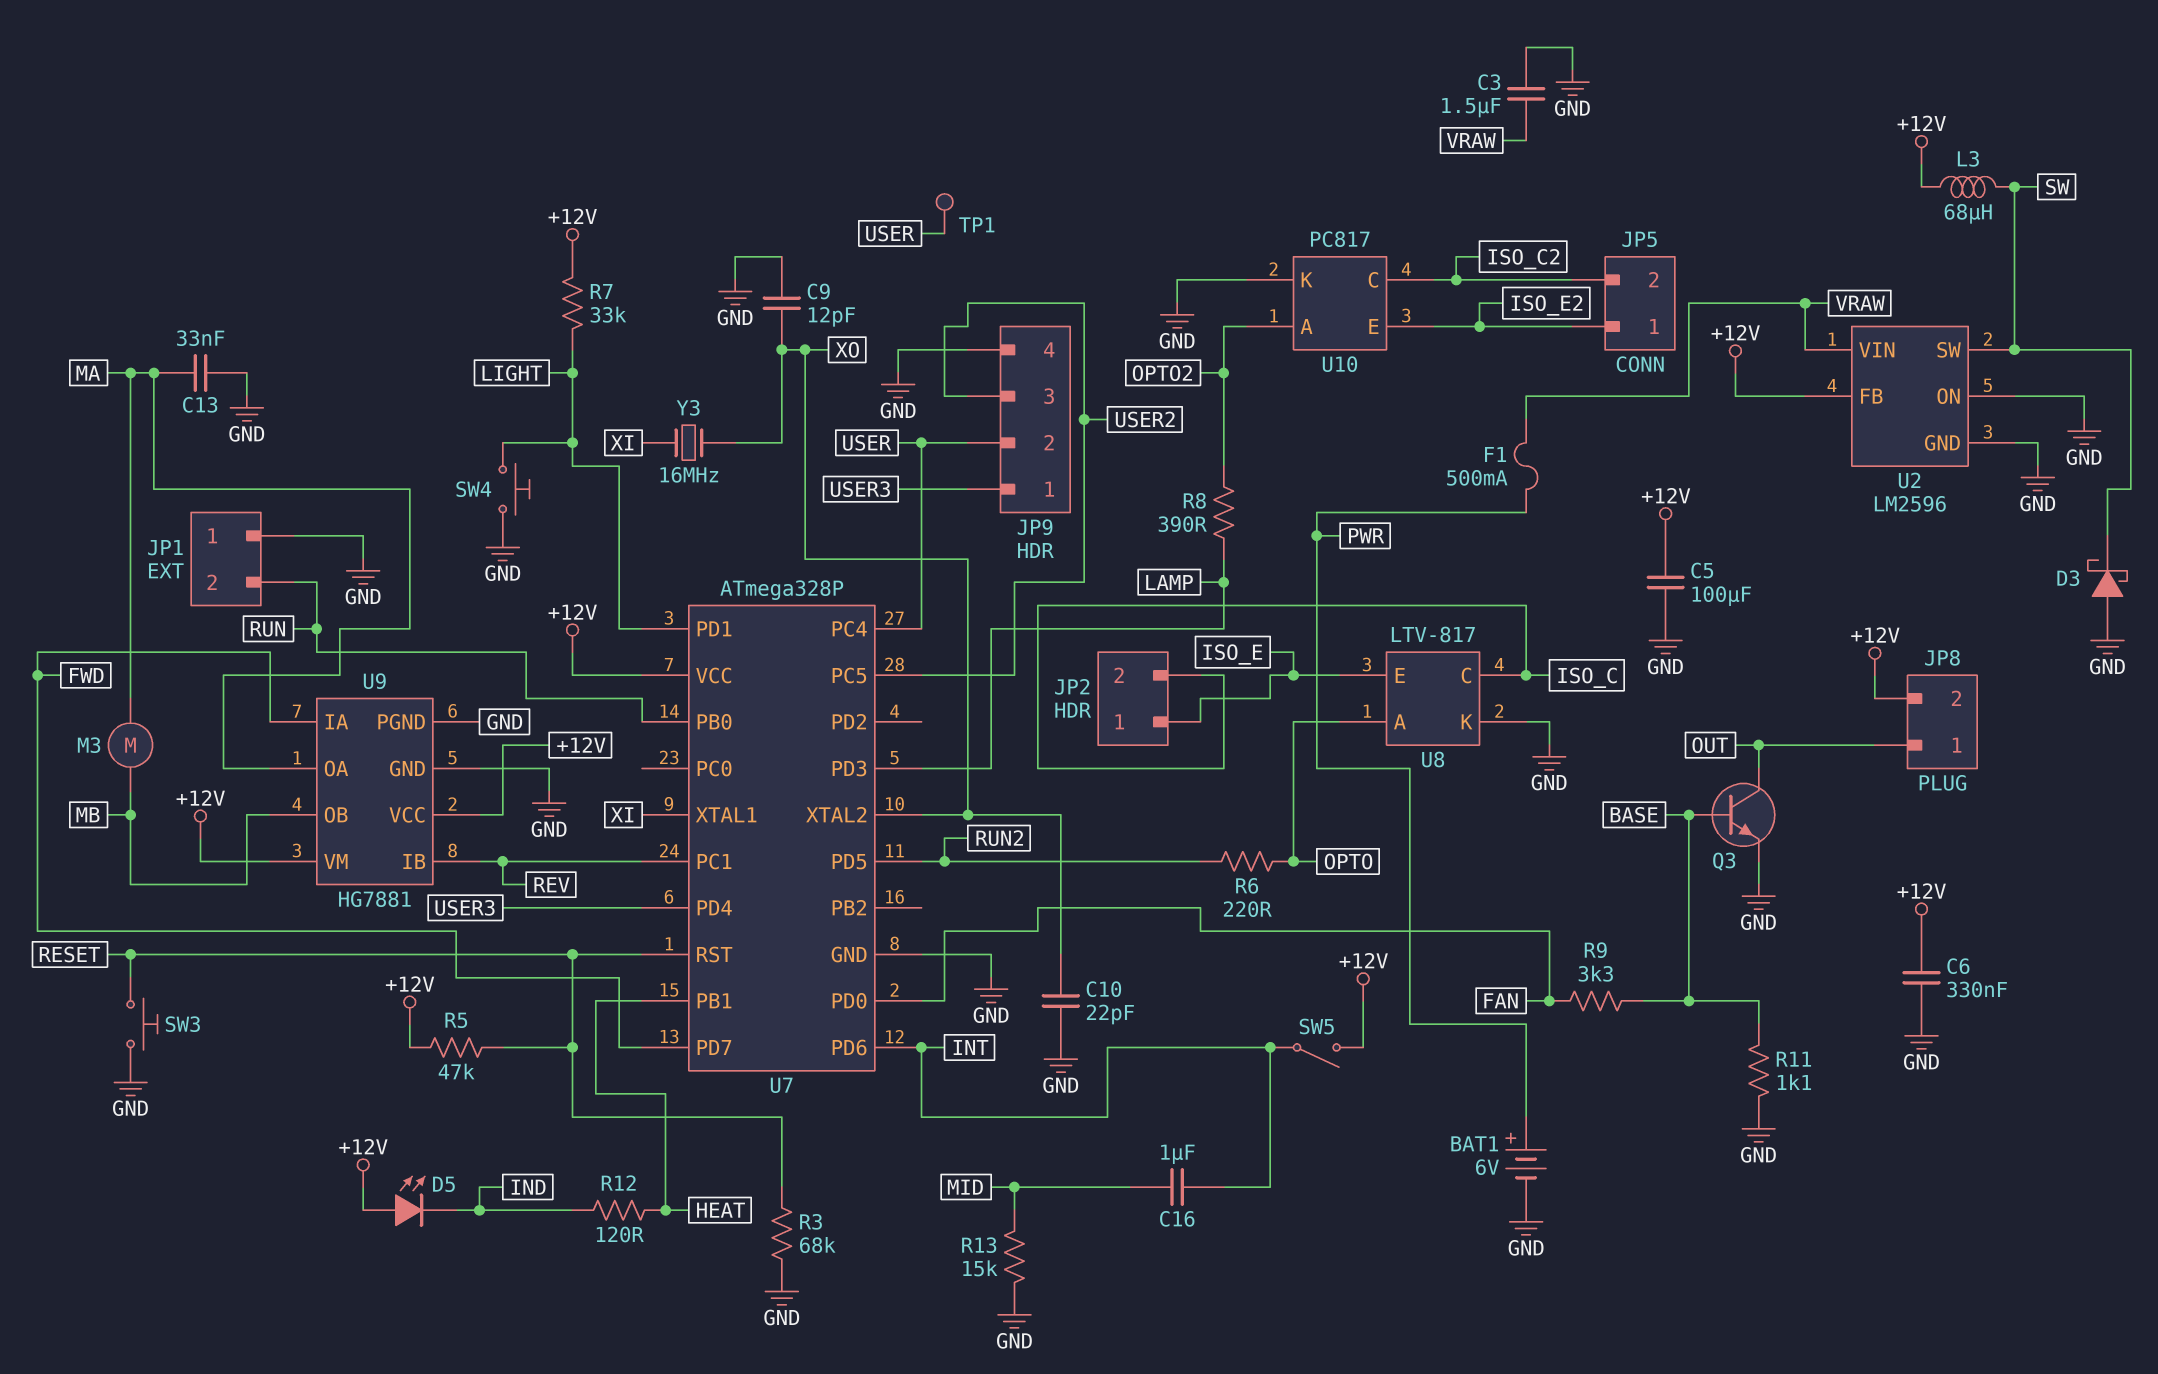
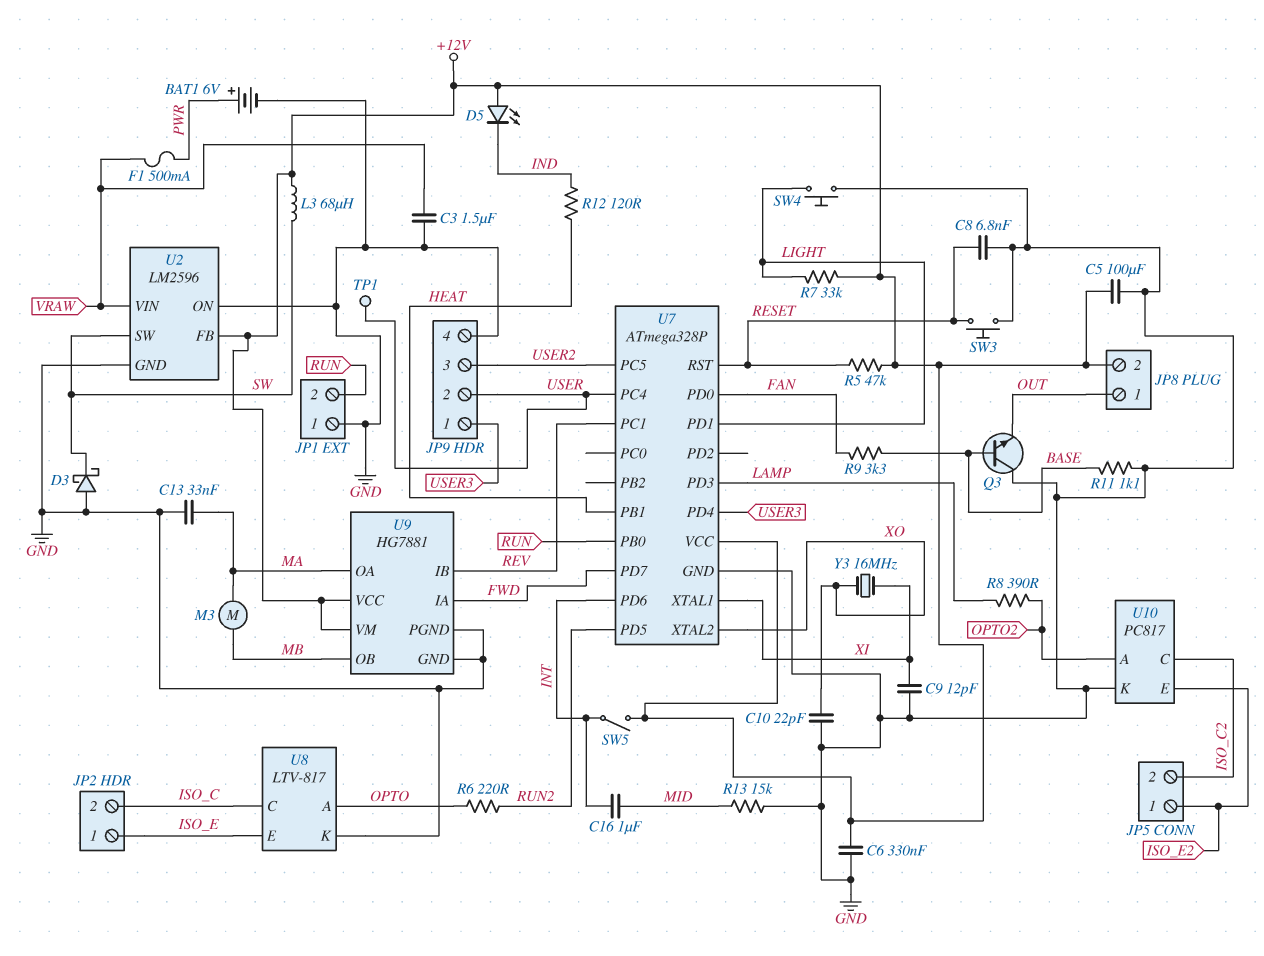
C8: none -> 6.8nF (GND, RESET)
C9: 12pF (GND, XO) -> 12pF (GND, XI)
Q3: NPN (B BASE, C OUT, E GND) -> NPN (B BASE, C GND, E OUT)
R3: 68k (GND, RESET) -> none

